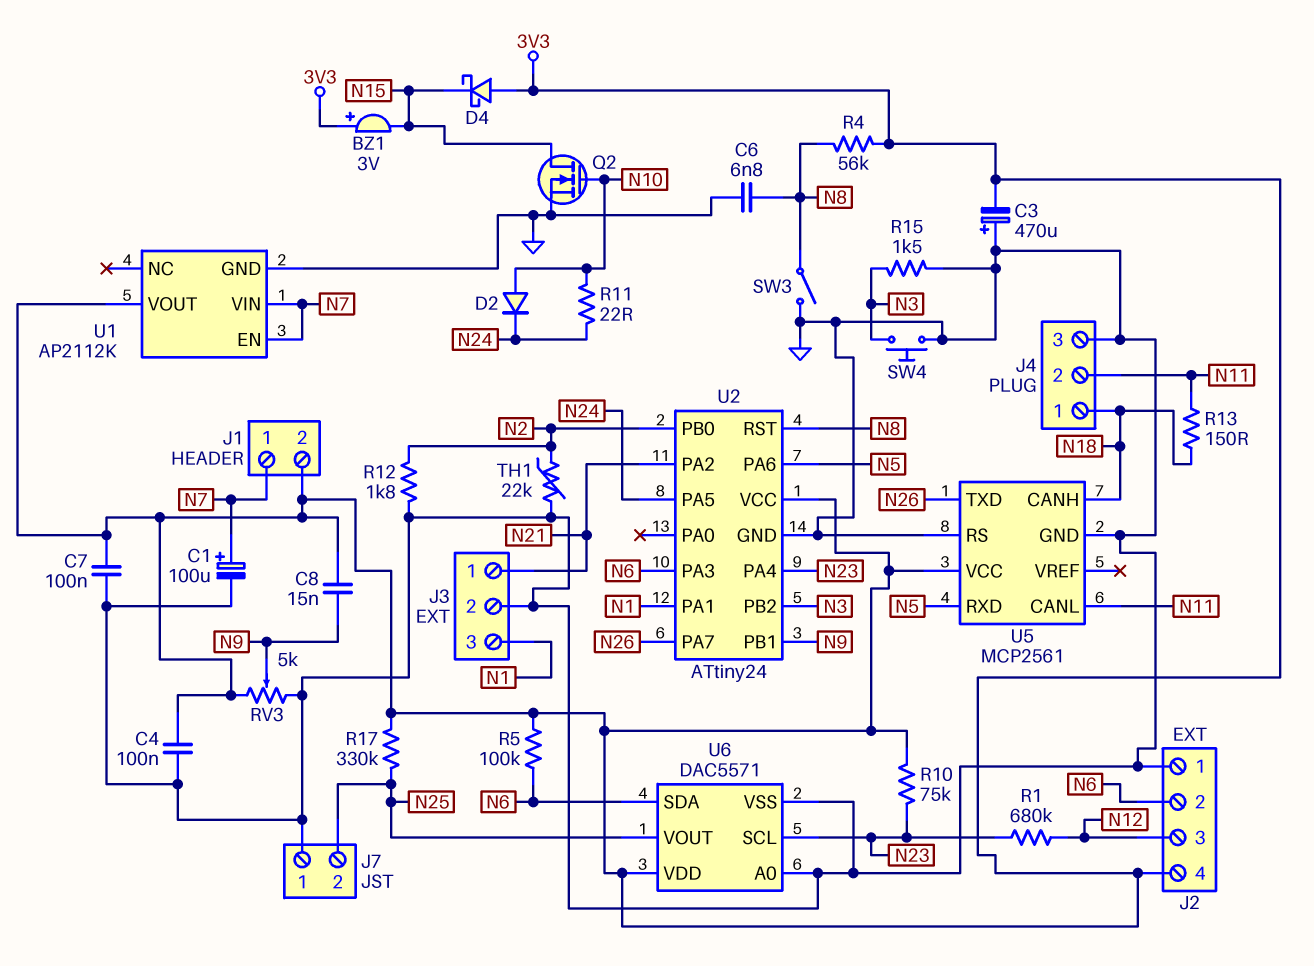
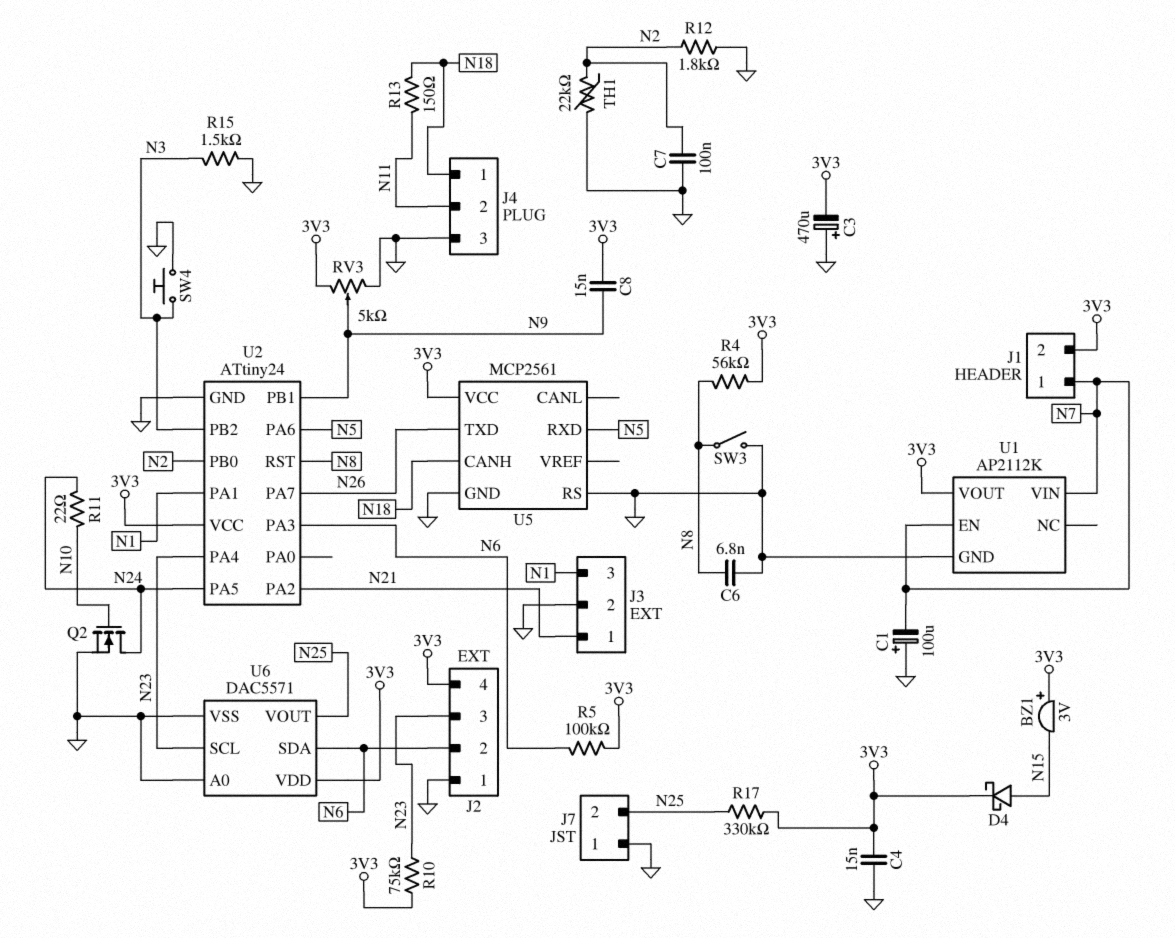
C1: 100uF (plus N7, minus GND) -> 100uF (plus GND, minus N7)
C4: 100nF (3V3, GND) -> 15nF (3V3, GND)
C7: 100nF (3V3, GND) -> 100nF (GND, N2)
D2: diode (A N10, K N24) -> none
D4: schottky (A 3V3, K N15) -> schottky (A N15, K 3V3)
J2 pin 3: N12 -> N23
Q2: NMOS (G N10, D N15, S GND) -> NMOS (G N10, D N24, S GND)
R1: 680k (N12, N23) -> none
U5 pin CANL: N11 -> none

